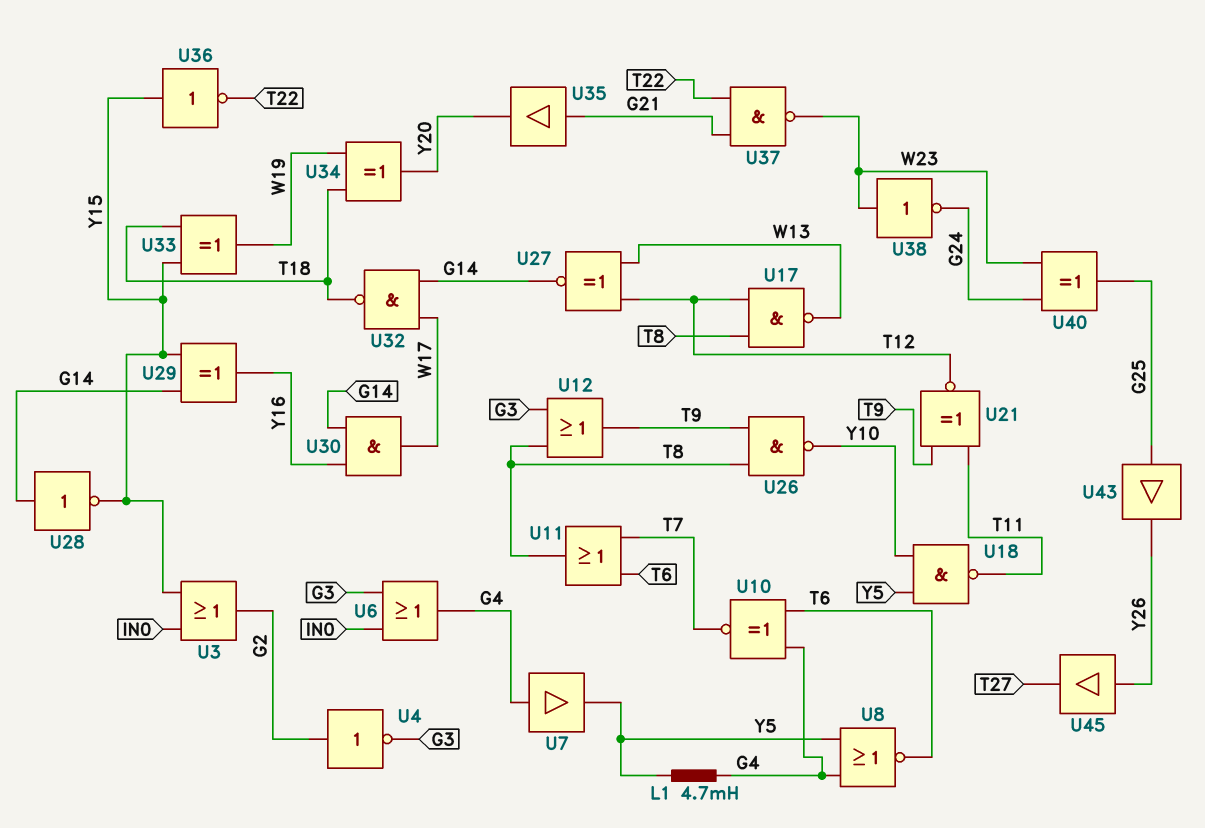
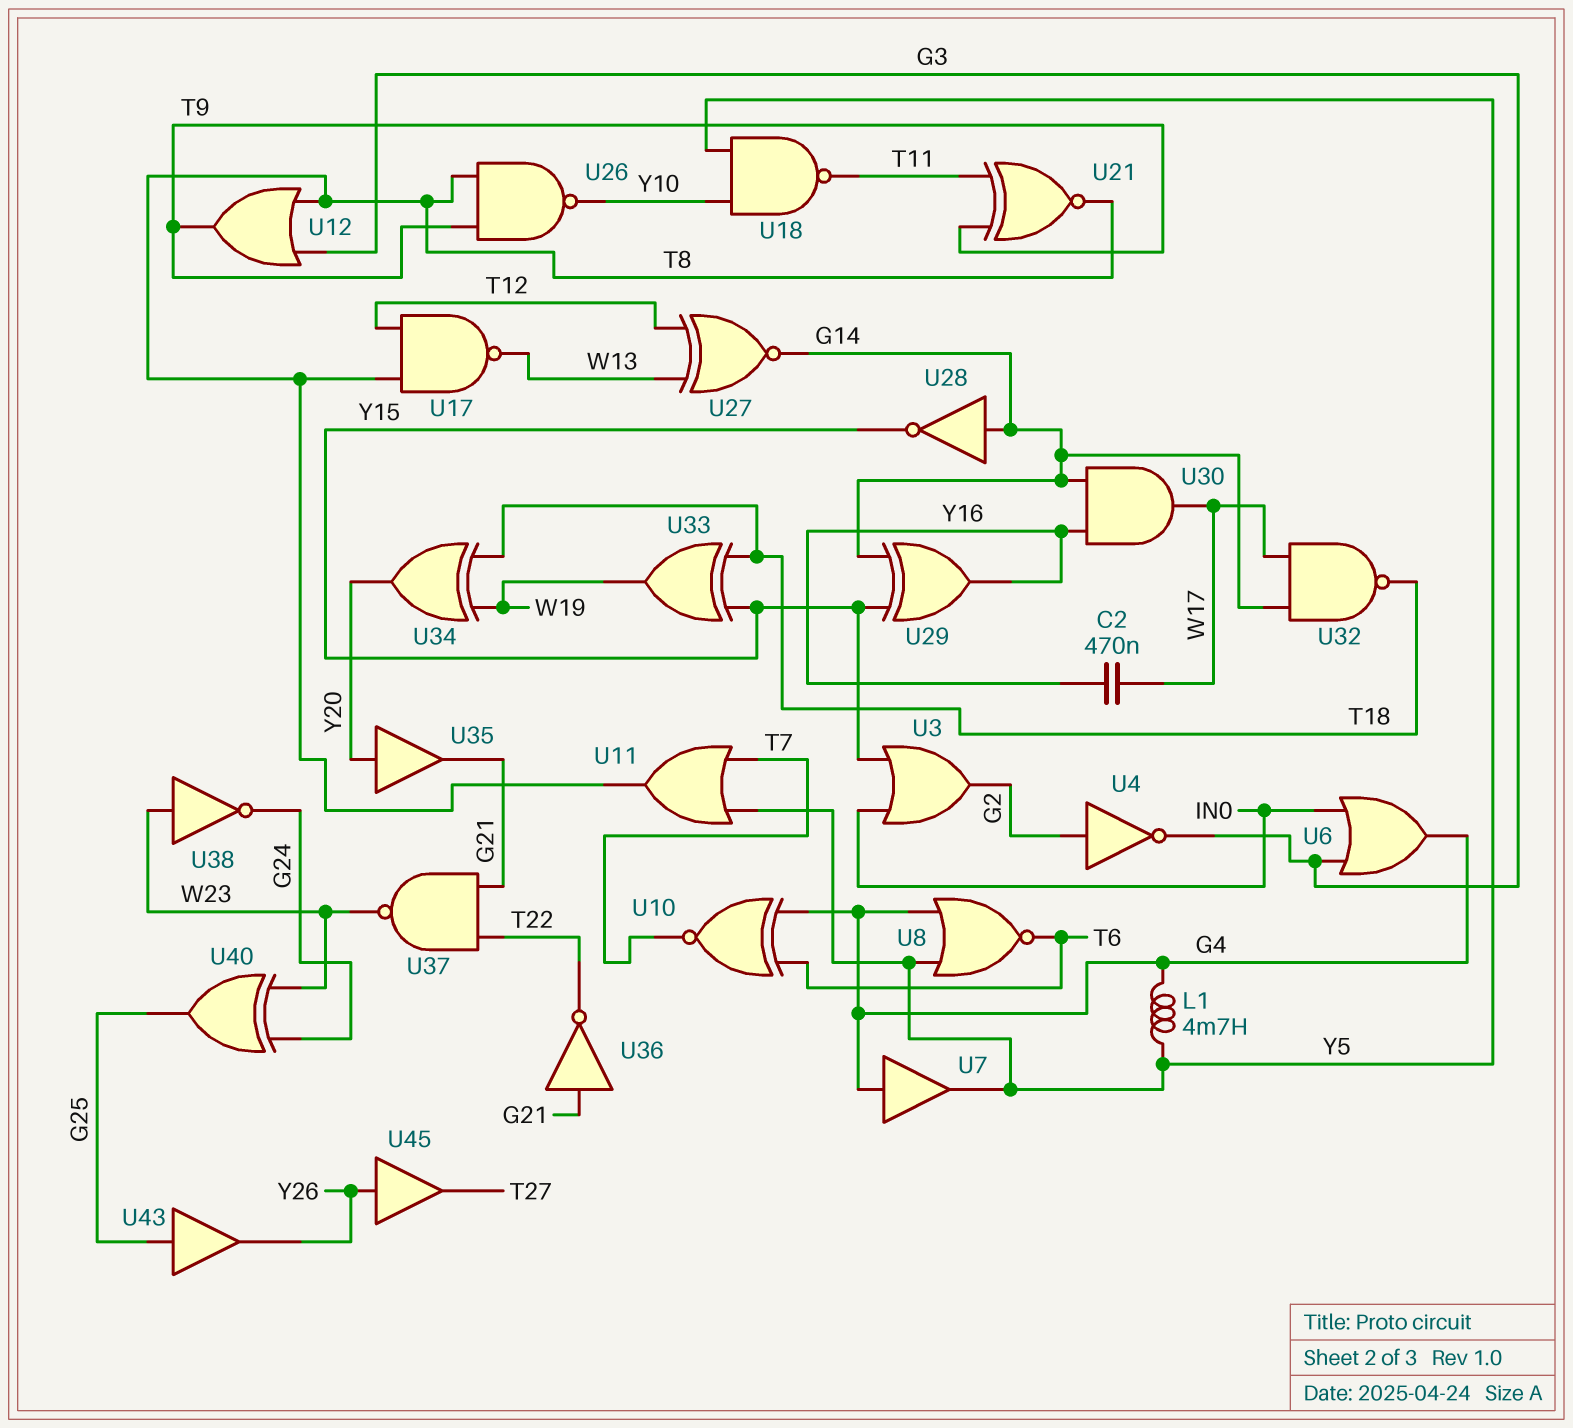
C2: none -> 470nF (W17, Y16)
U11: OR (in T6, in T7, out T8) -> OR (in T7, in Y5, out T8)
U21: XNOR (in T9, in T11, out T12) -> XNOR (in T9, in T11, out T8)
U35: buffer (in G21, out Y20) -> buffer (in Y20, out G21)
U36: NOT (in Y15, out T22) -> NOT (in G21, out T22)

